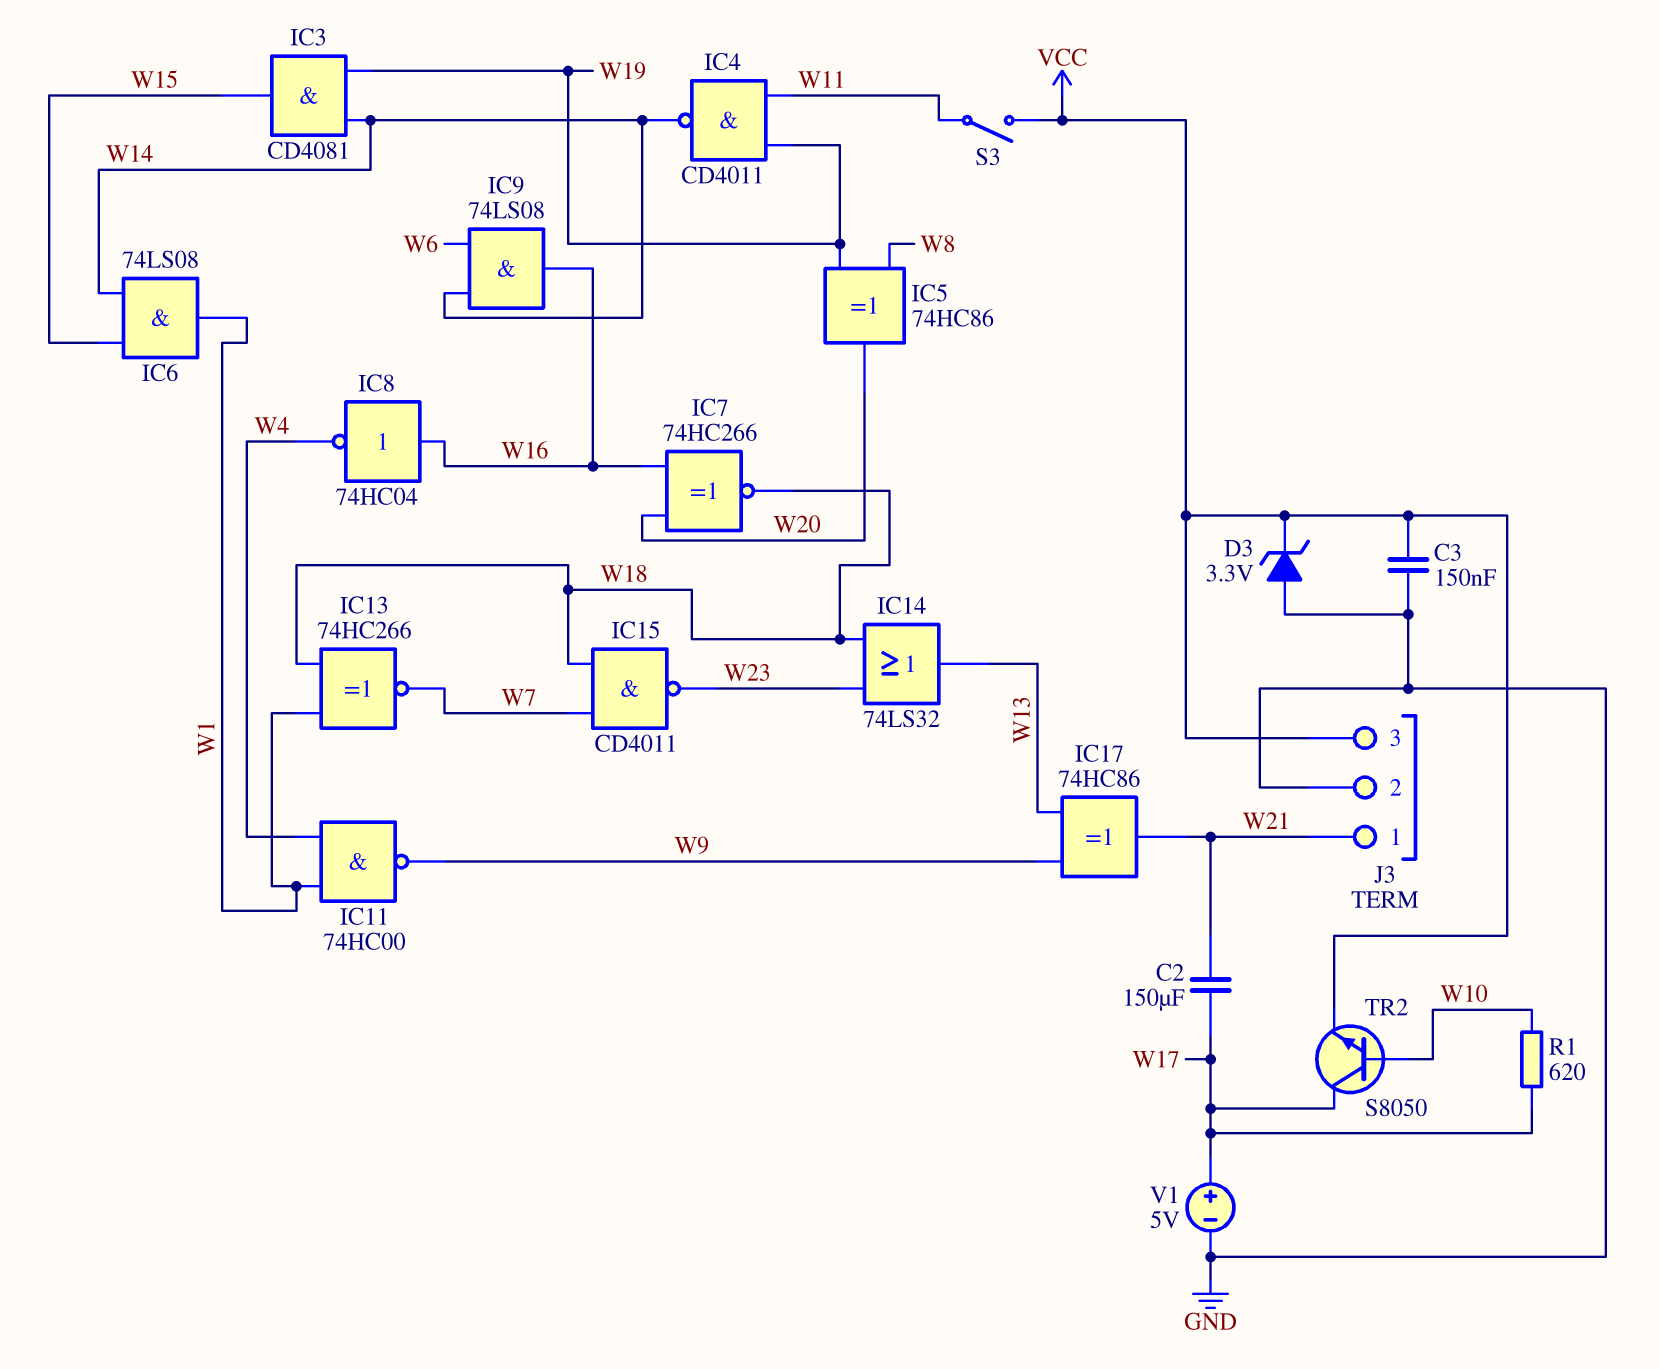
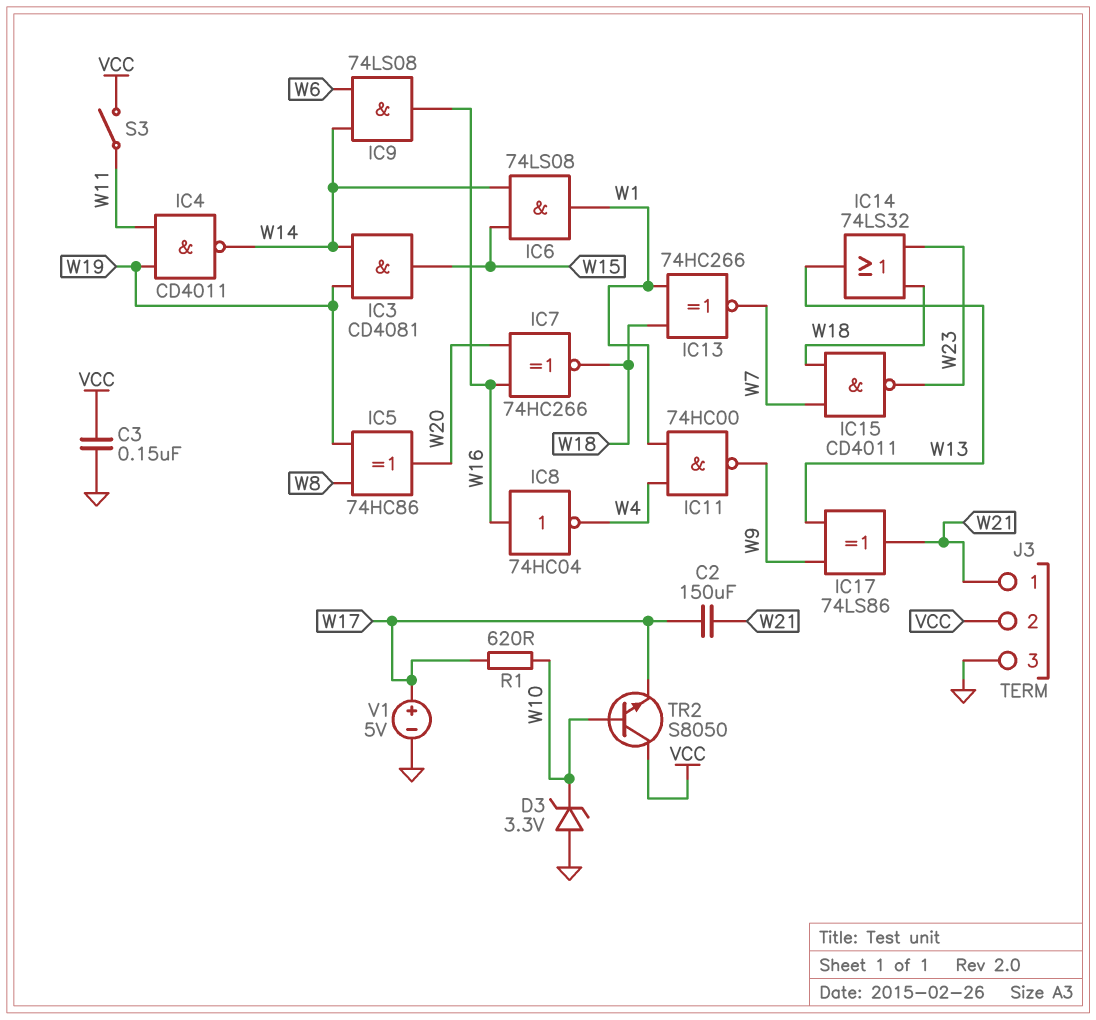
D3: zener 3.3V (A GND, K VCC) -> zener 3.3V (A GND, K W10)
IC17: XOR 74HC86 (in W9, in W13, out W21) -> XOR 74LS86 (in W9, in W13, out W21)
J3 pin 2: GND -> VCC
J3 pin 3: VCC -> GND
TR2: NPN S8050 (B W10, C W17, E VCC) -> NPN S8050 (B W10, C VCC, E W17)

